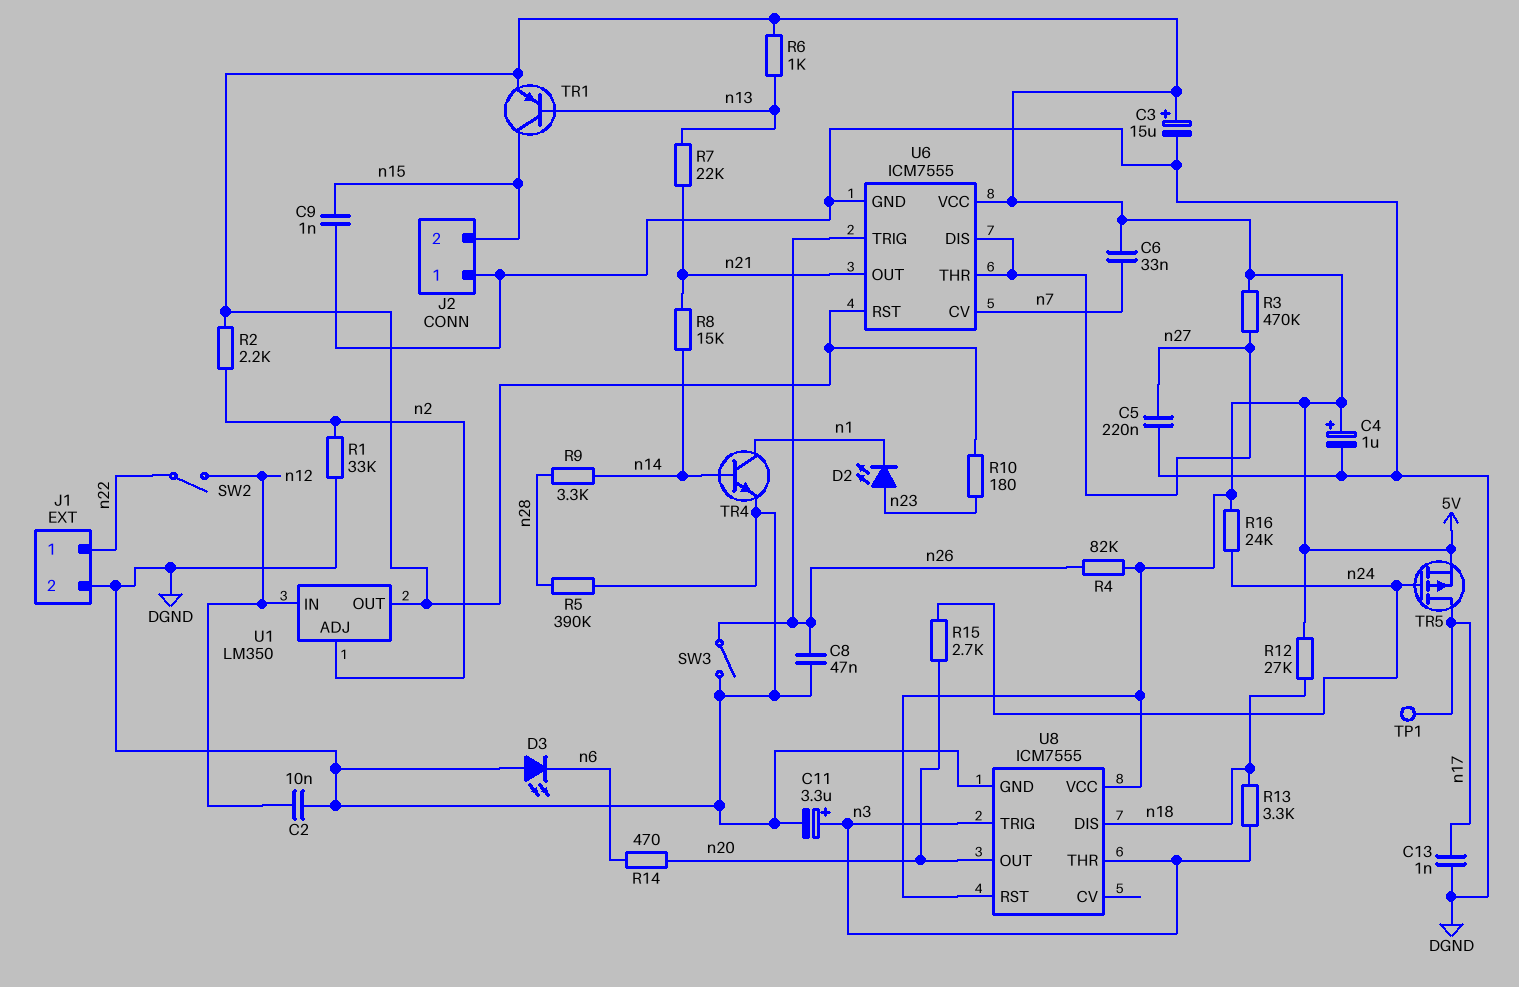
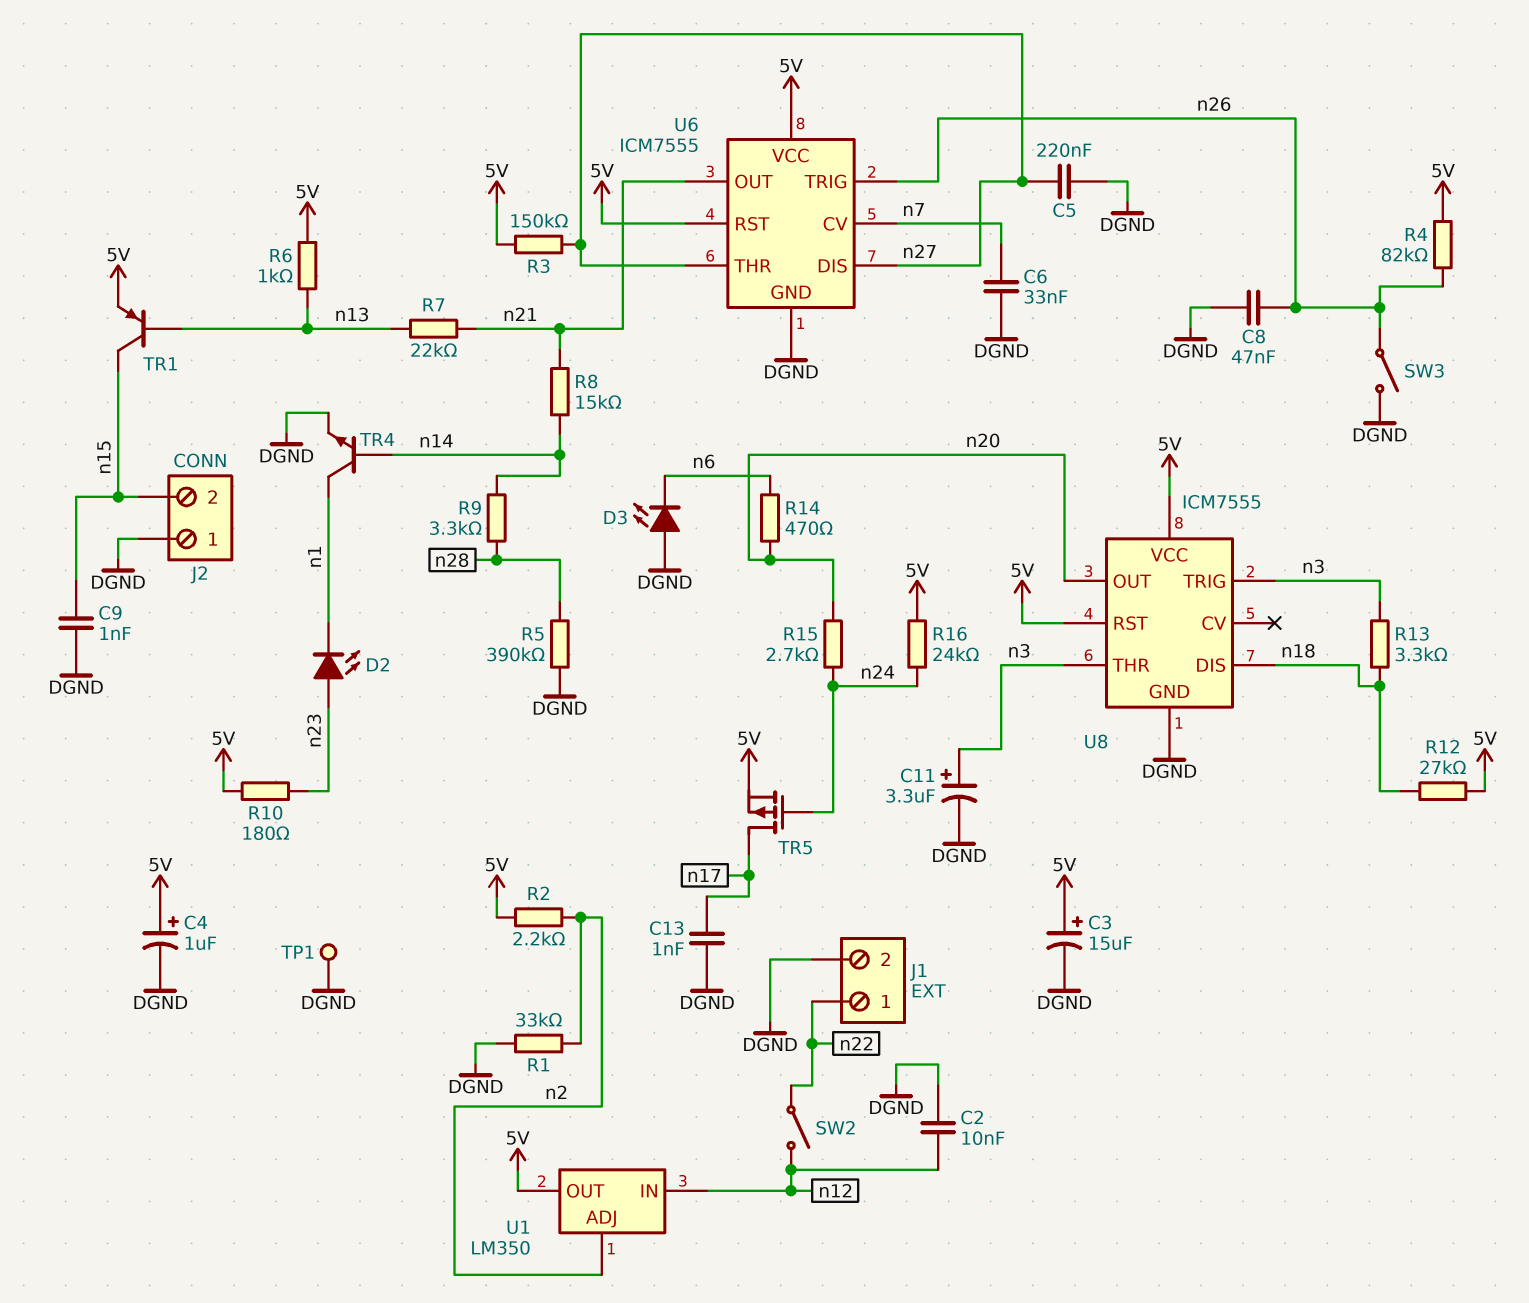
C6: 33nF (5V, n7) -> 33nF (DGND, n7)
R3: 470k (5V, n27) -> 150k (5V, n27)
TP1: test point (n17) -> test point (DGND)

